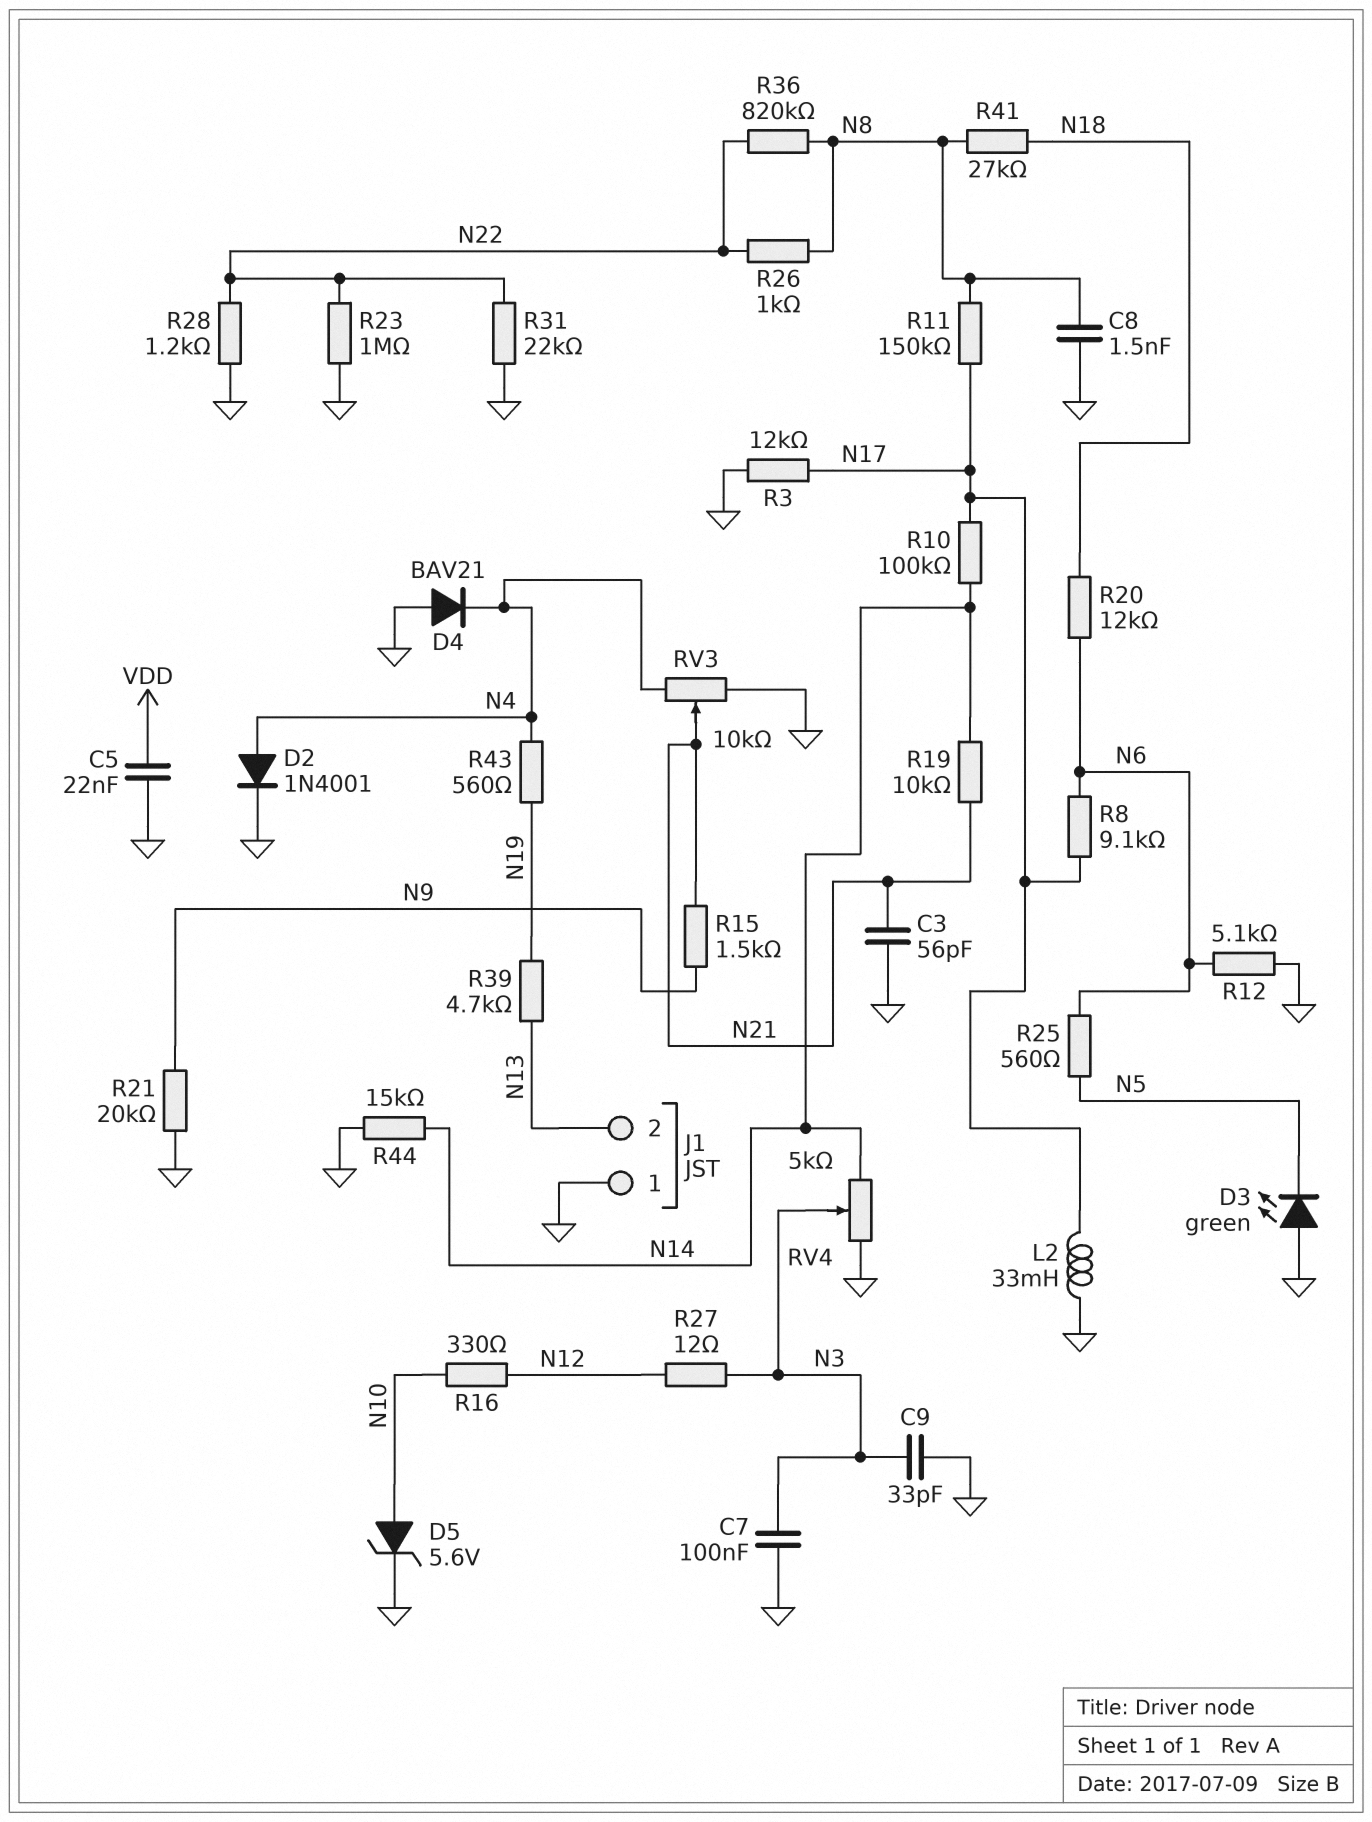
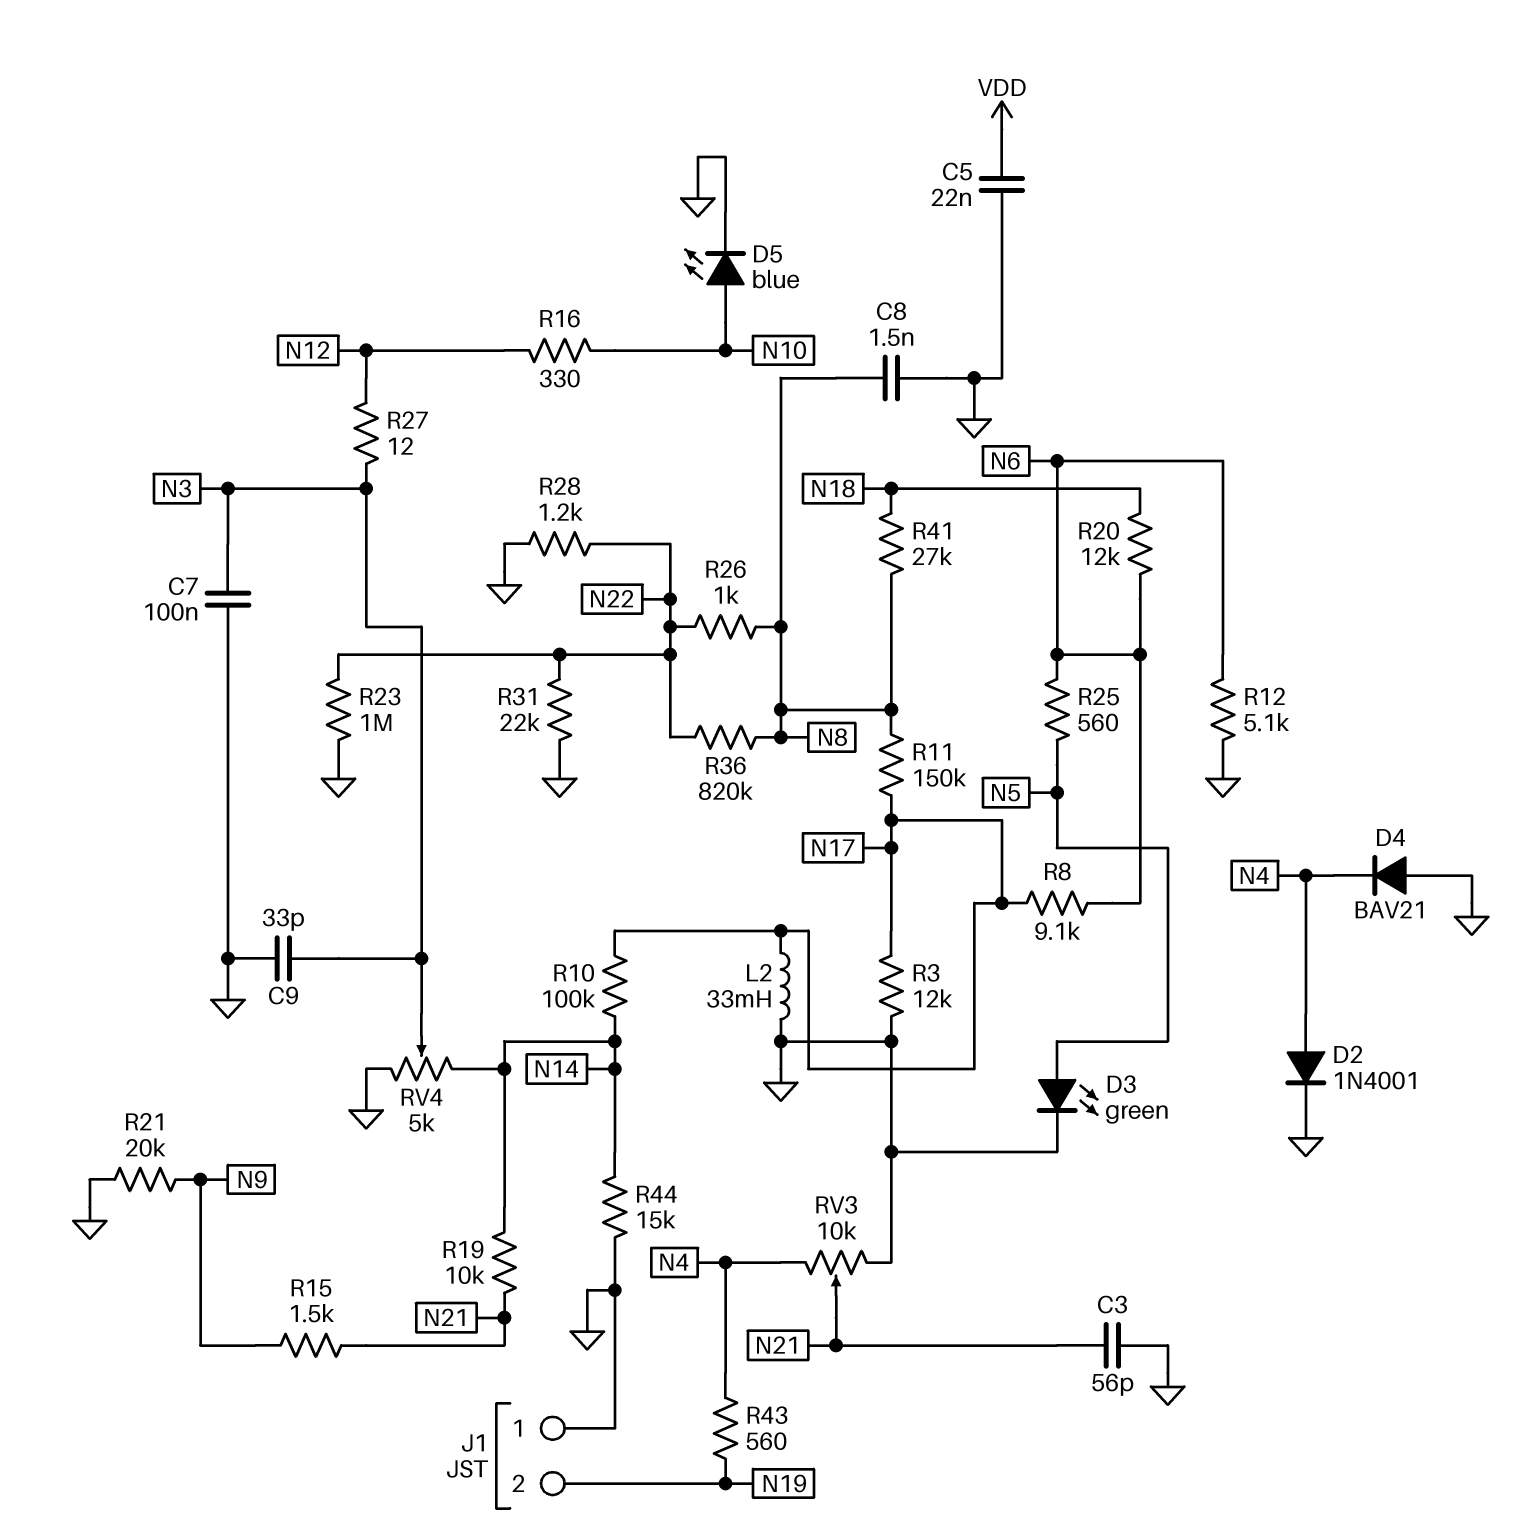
D3: LED green (A GND, K N5) -> LED green (A N5, K GND)
D5: zener 5.6V (A N10, K GND) -> LED blue (A N10, K GND)
J1 pin 2: N13 -> N19
R39: 4.7k (N13, N19) -> none

